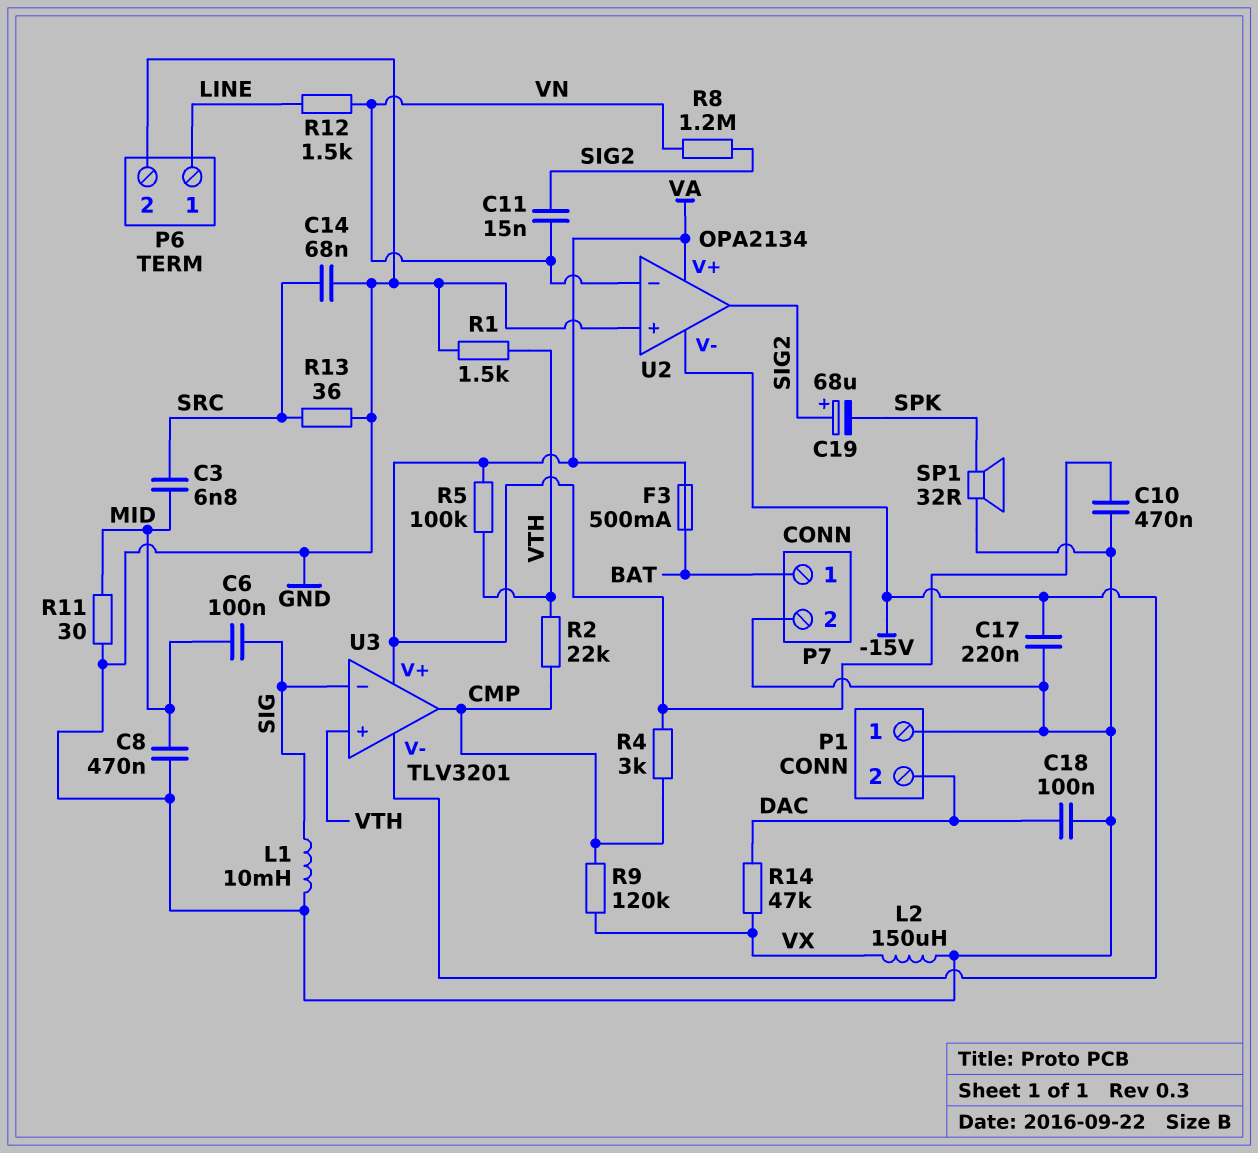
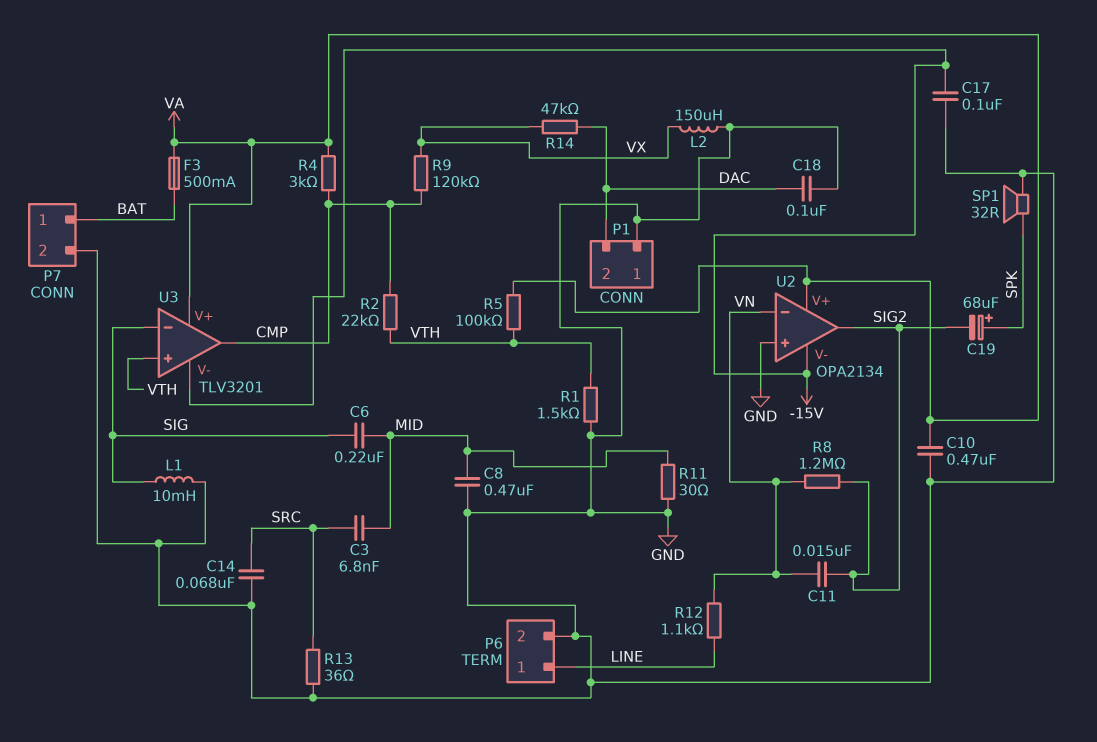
C6: 100nF (MID, SIG) -> 220nF (MID, SIG)
C17: 220nF (-15V, GND) -> 100nF (-15V, GND)
C19: 68uF (plus SIG2, minus SPK) -> 68uF (plus SPK, minus SIG2)
R12: 1.5k (LINE, VN) -> 1.1k (LINE, VN)

